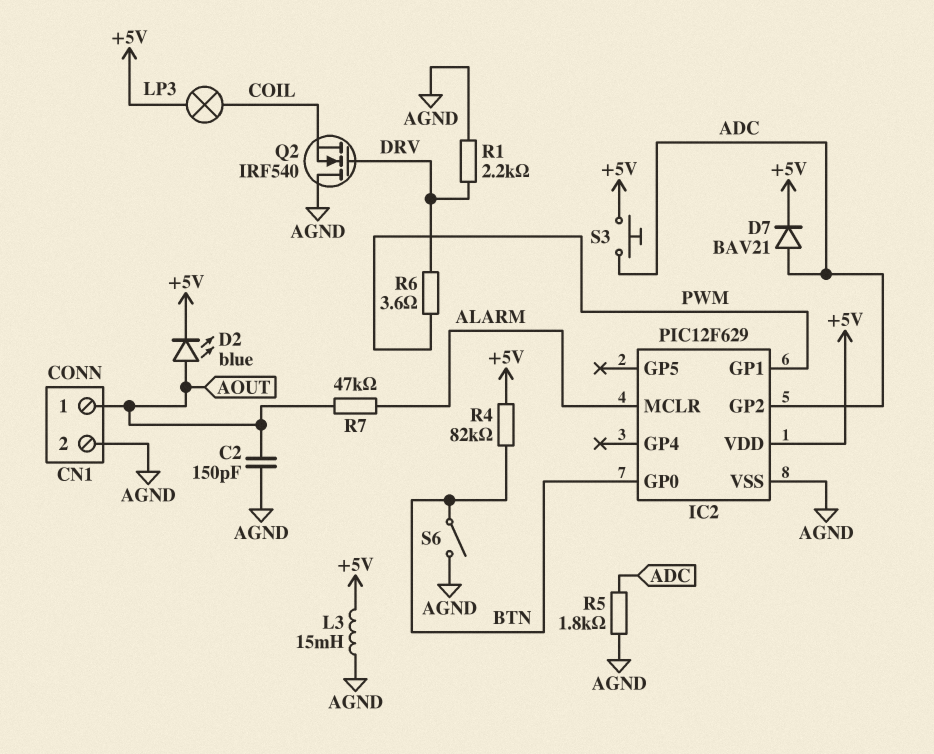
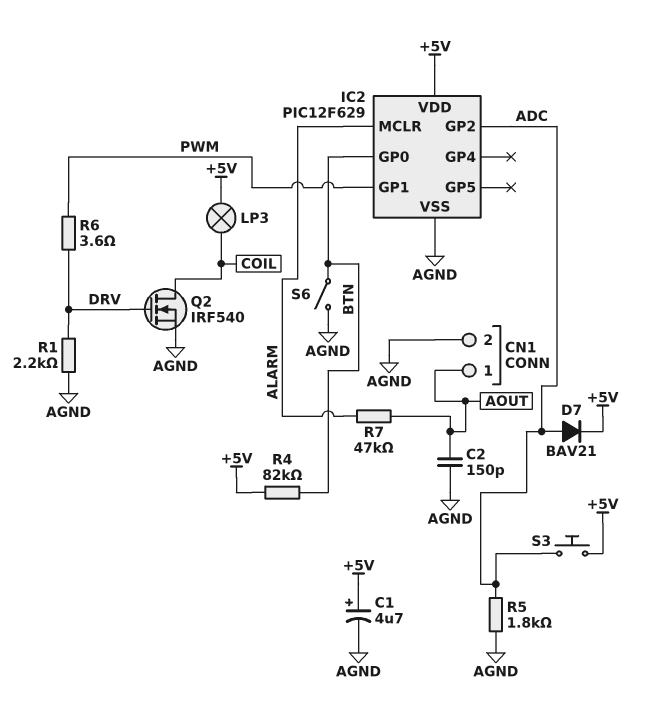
C1: none -> 4.7uF (plus +5V, minus AGND)
D2: LED blue (A AOUT, K +5V) -> none
L3: 15mH (+5V, AGND) -> none
Q2: NMOS IRF540 (G DRV, D AGND, S COIL) -> NMOS IRF540 (G DRV, D COIL, S AGND)

